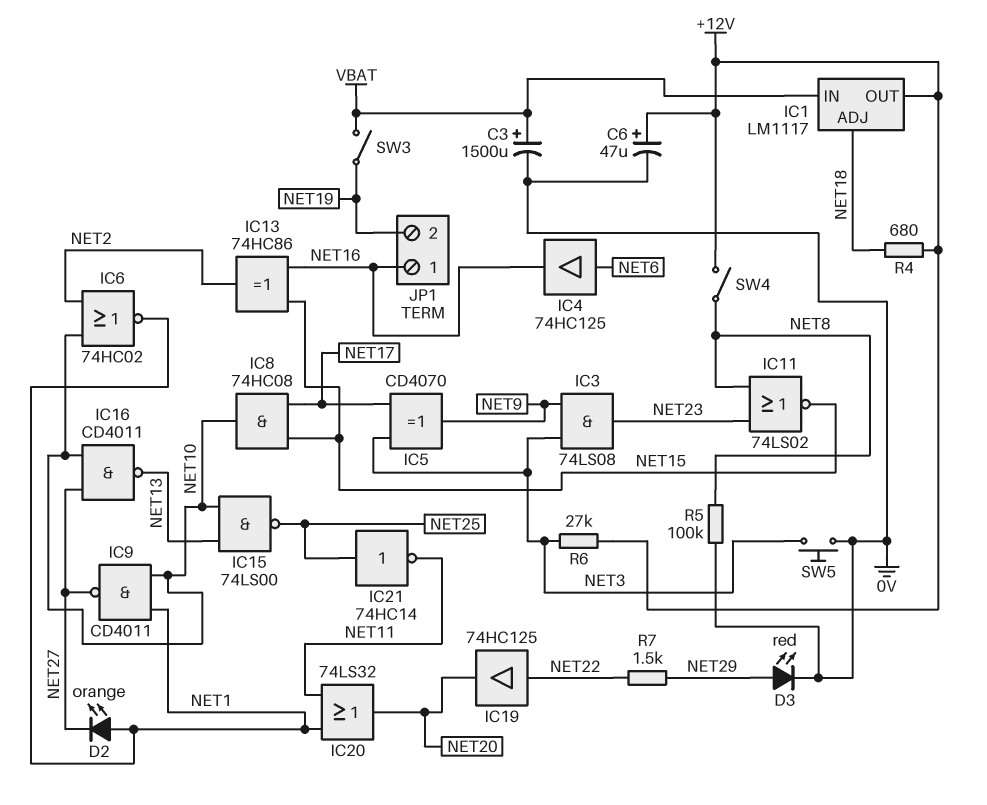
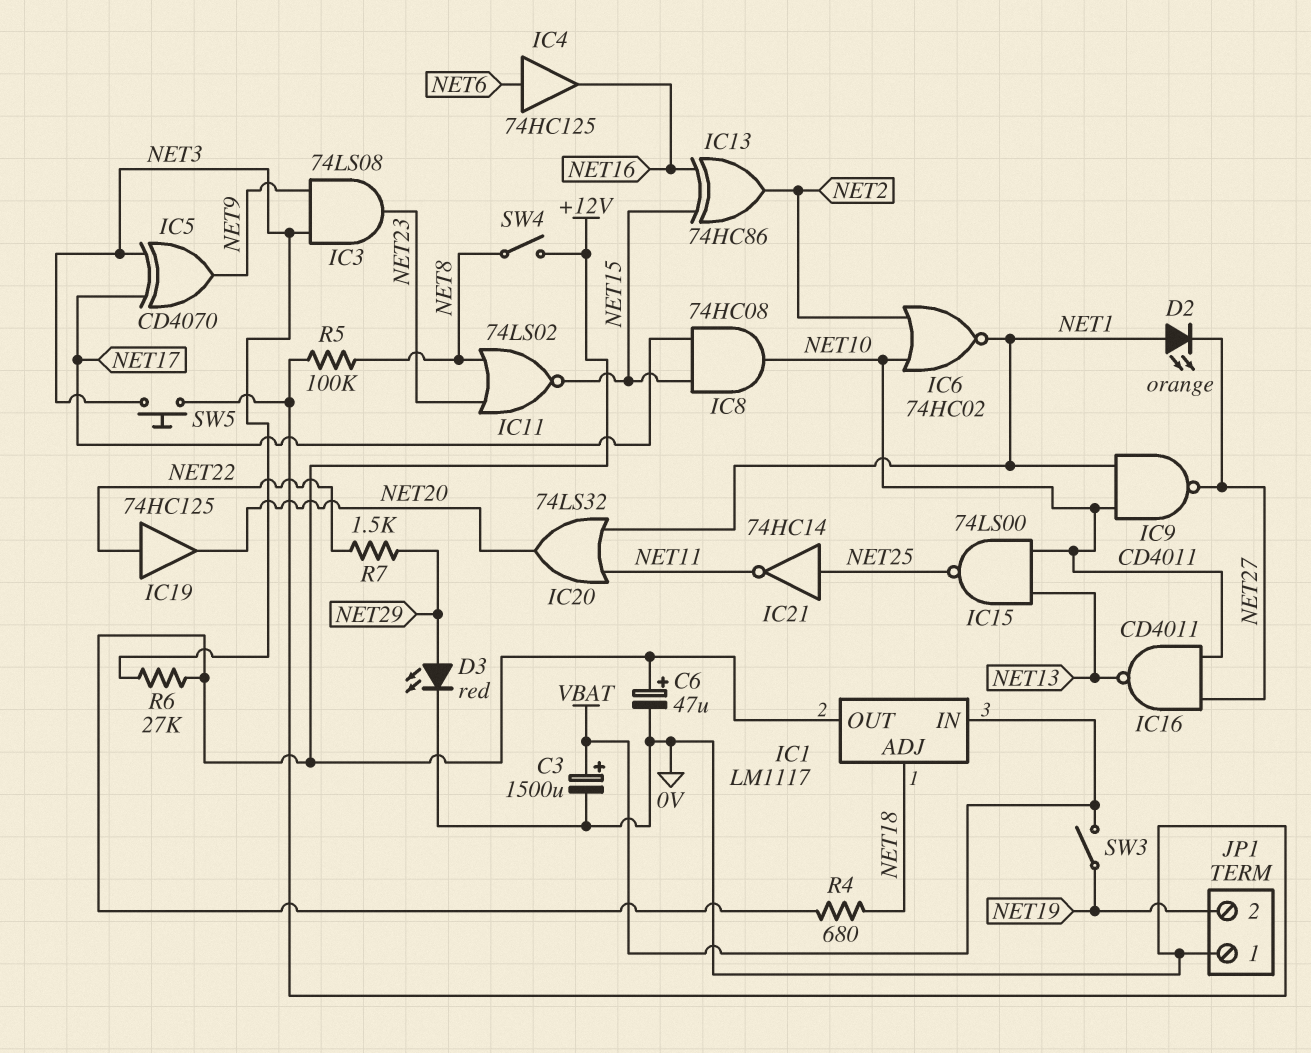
JP1 pin 1: NET16 -> 0V

